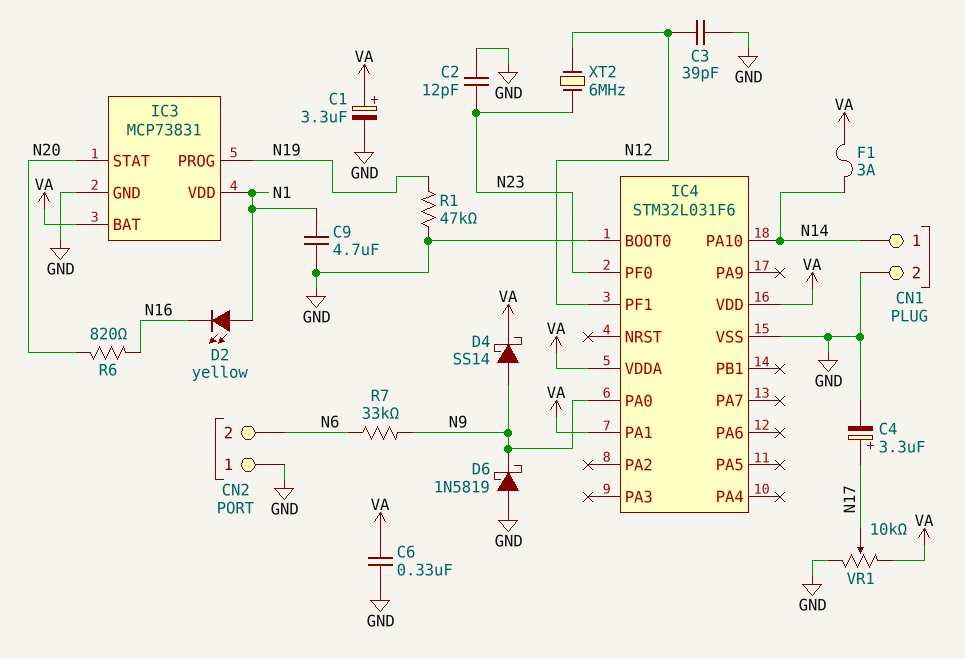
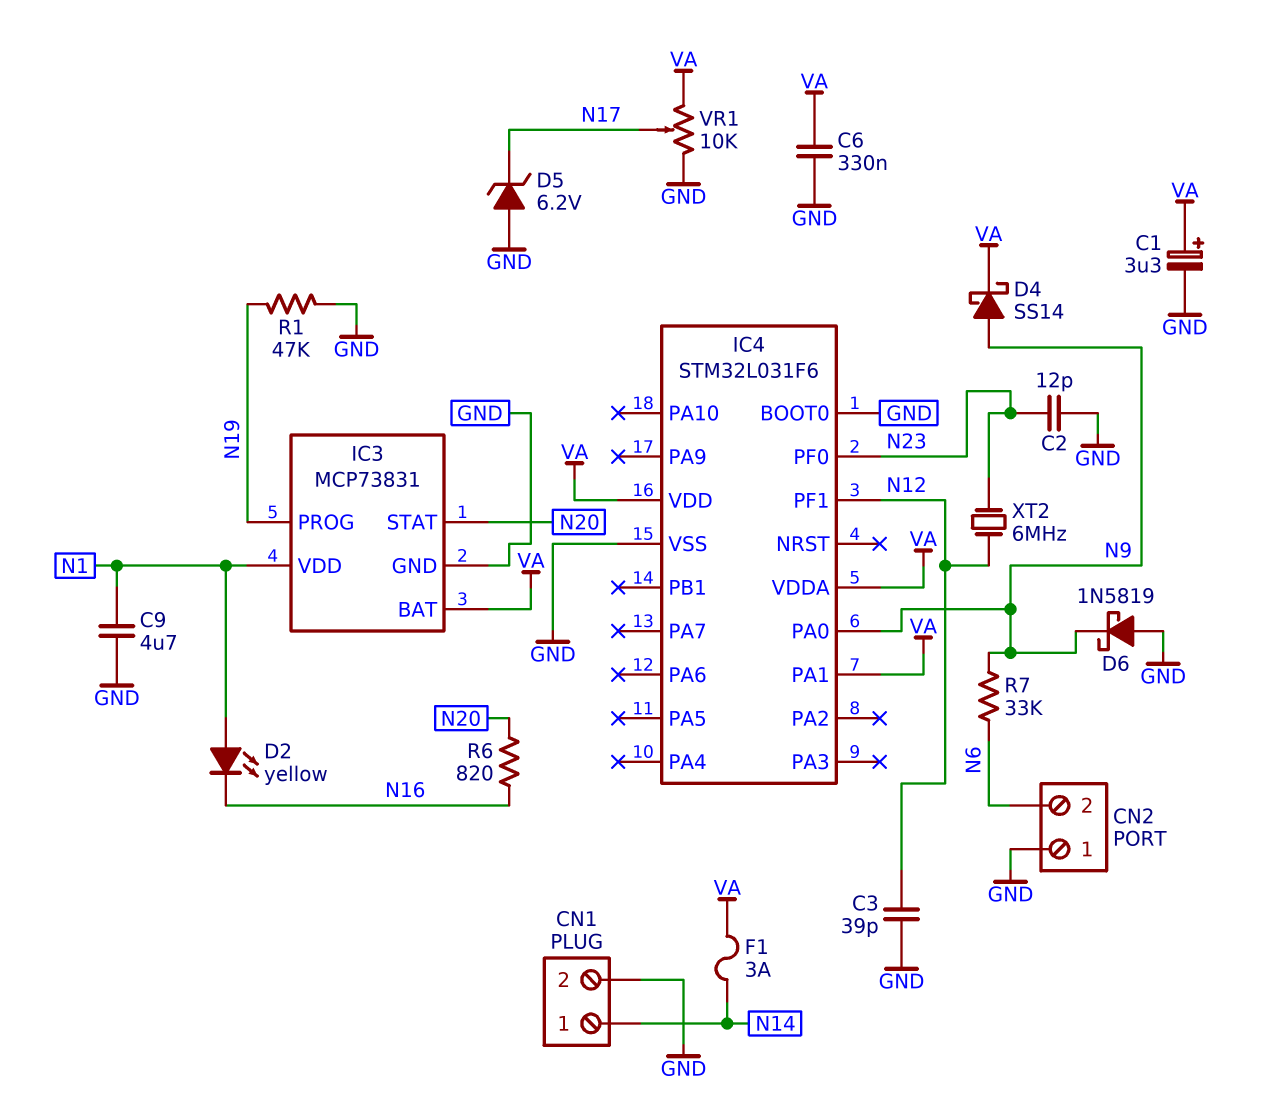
C4: 3.3uF (plus N17, minus GND) -> none
D5: none -> zener 6.2V (A GND, K N17)
IC4 pin PA10: N14 -> none

